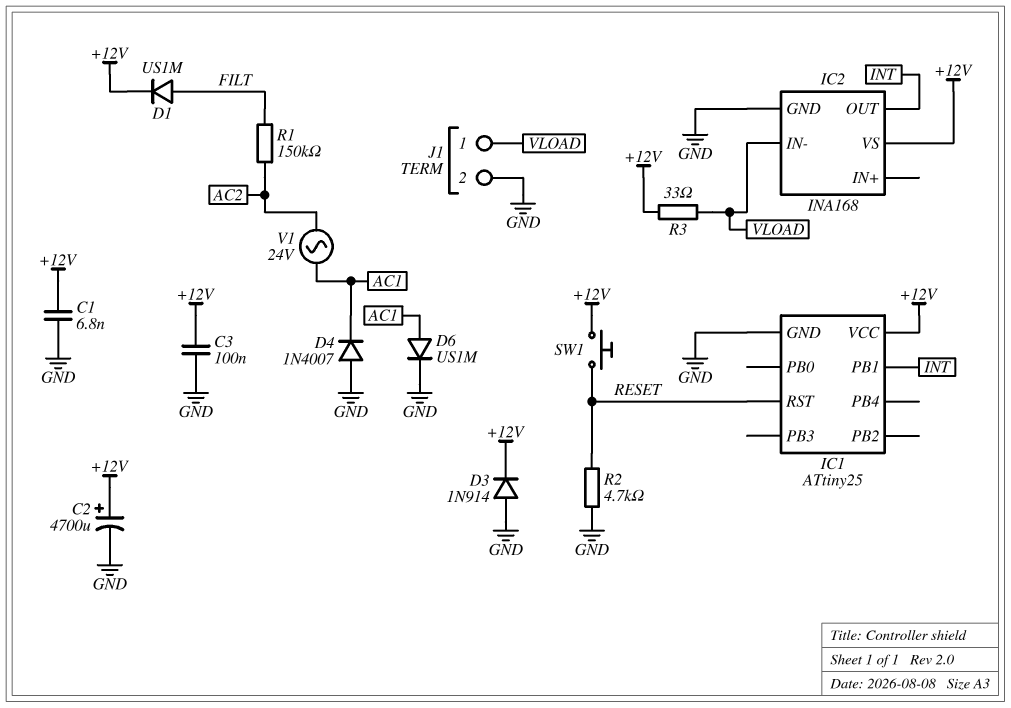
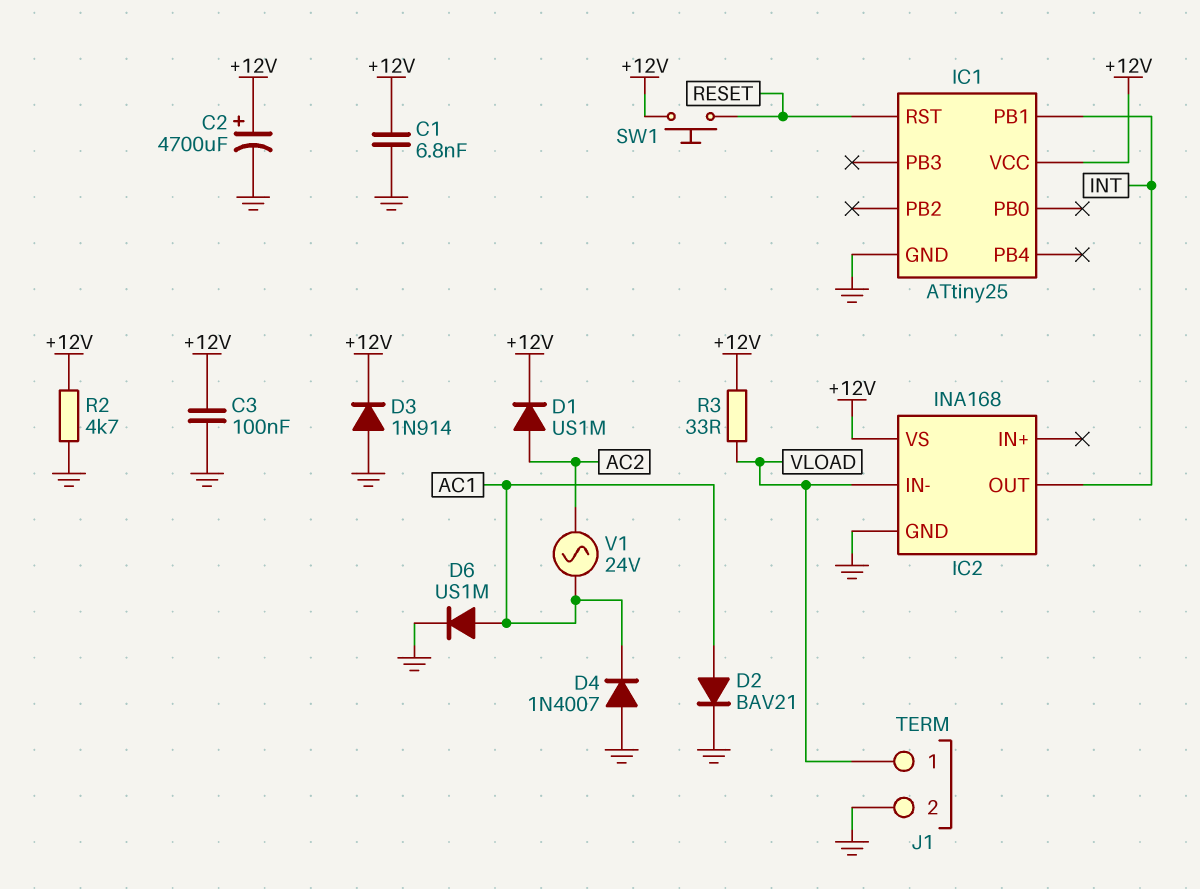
D1: diode US1M (A FILT, K +12V) -> diode US1M (A AC2, K +12V)
D2: none -> diode BAV21 (A AC1, K GND)
R1: 150k (AC2, FILT) -> none
R2: 4.7k (GND, RESET) -> 4.7k (+12V, GND)

